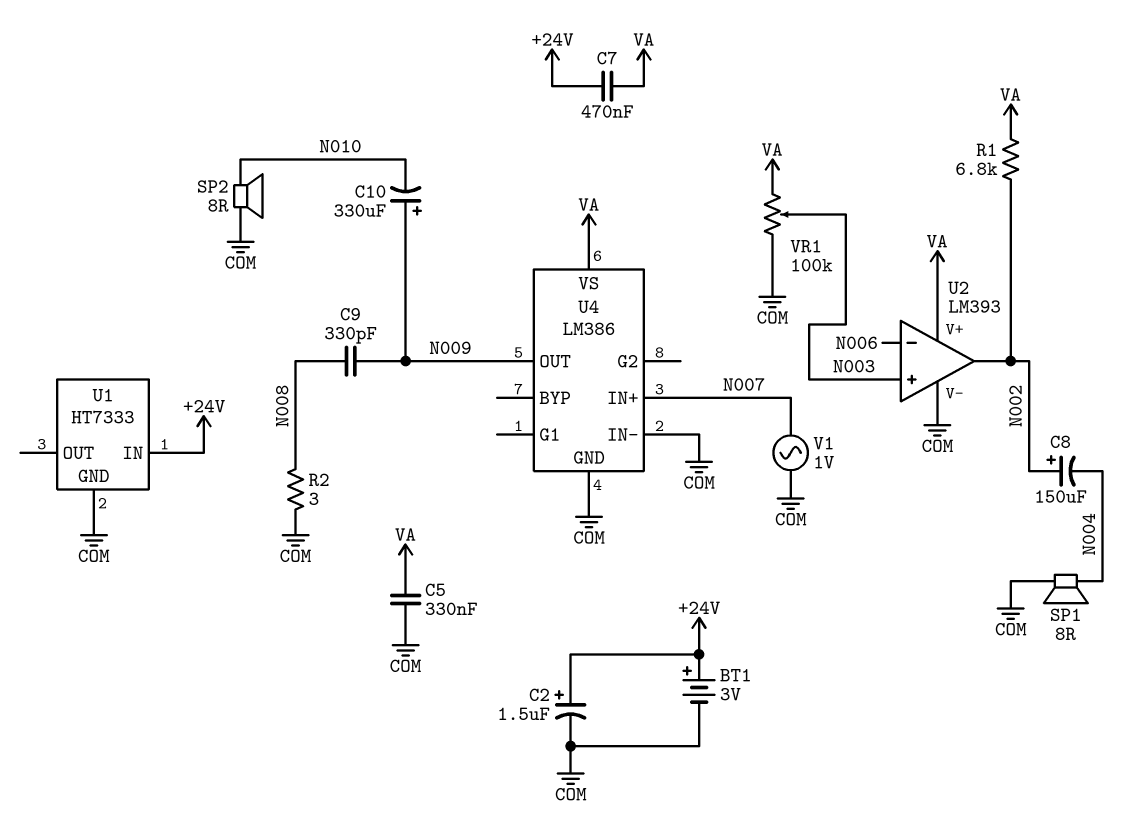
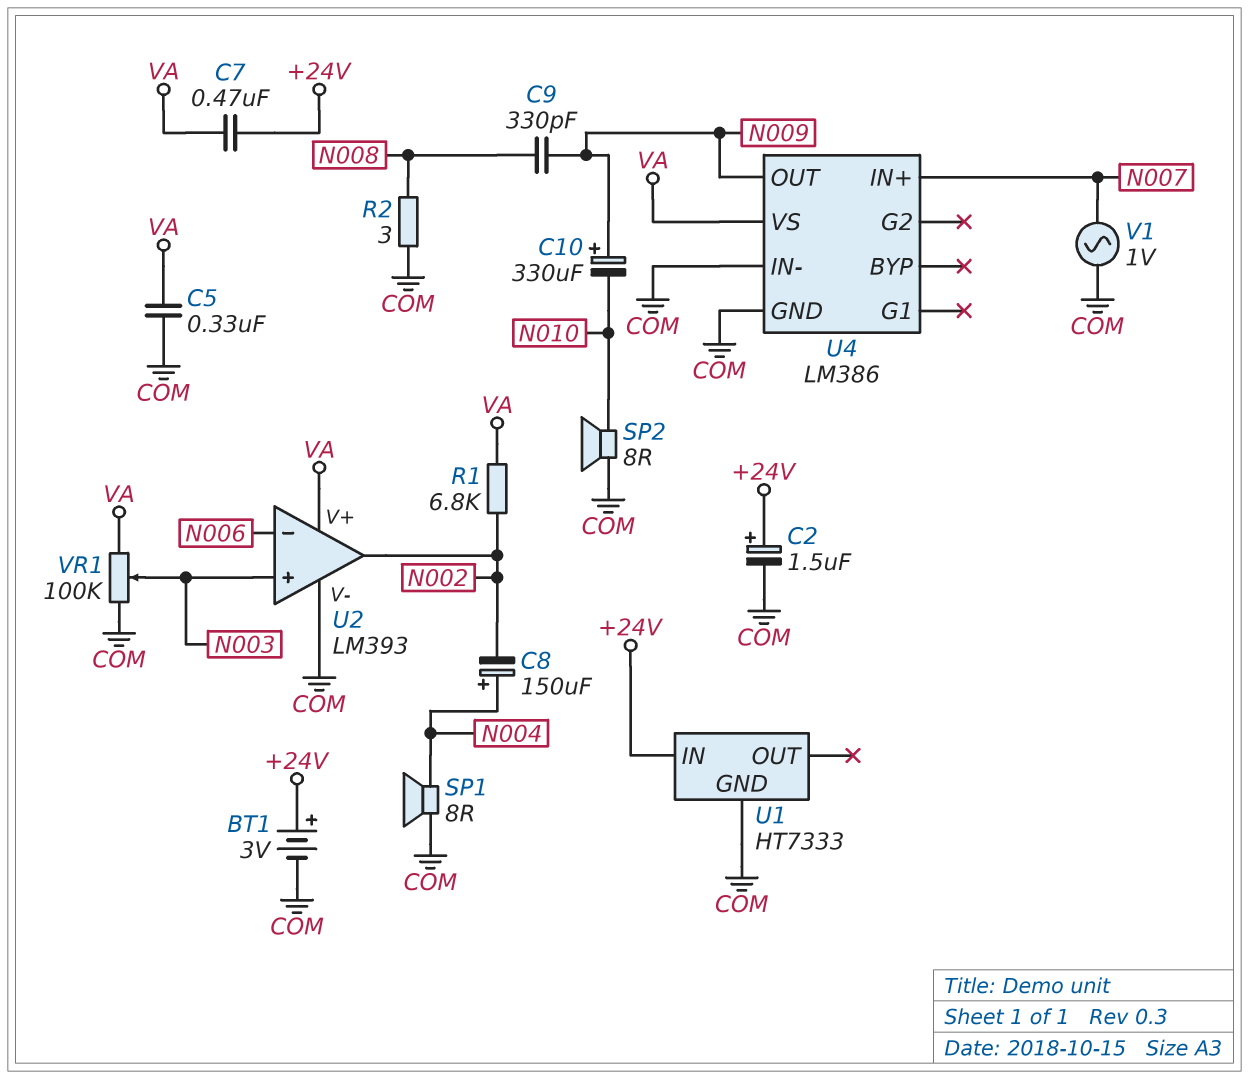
C8: 150uF (plus N002, minus N004) -> 150uF (plus N004, minus N002)

